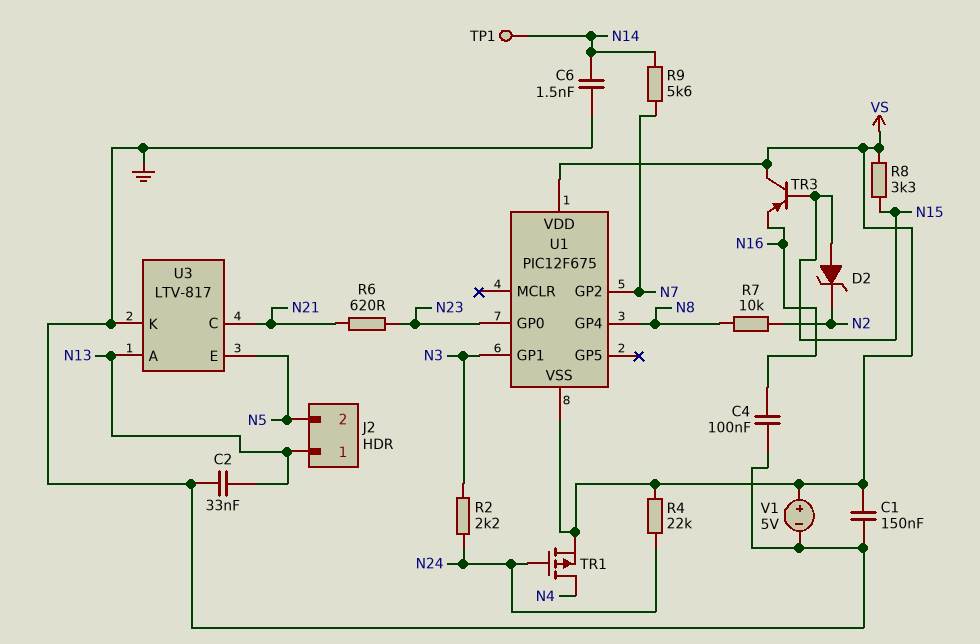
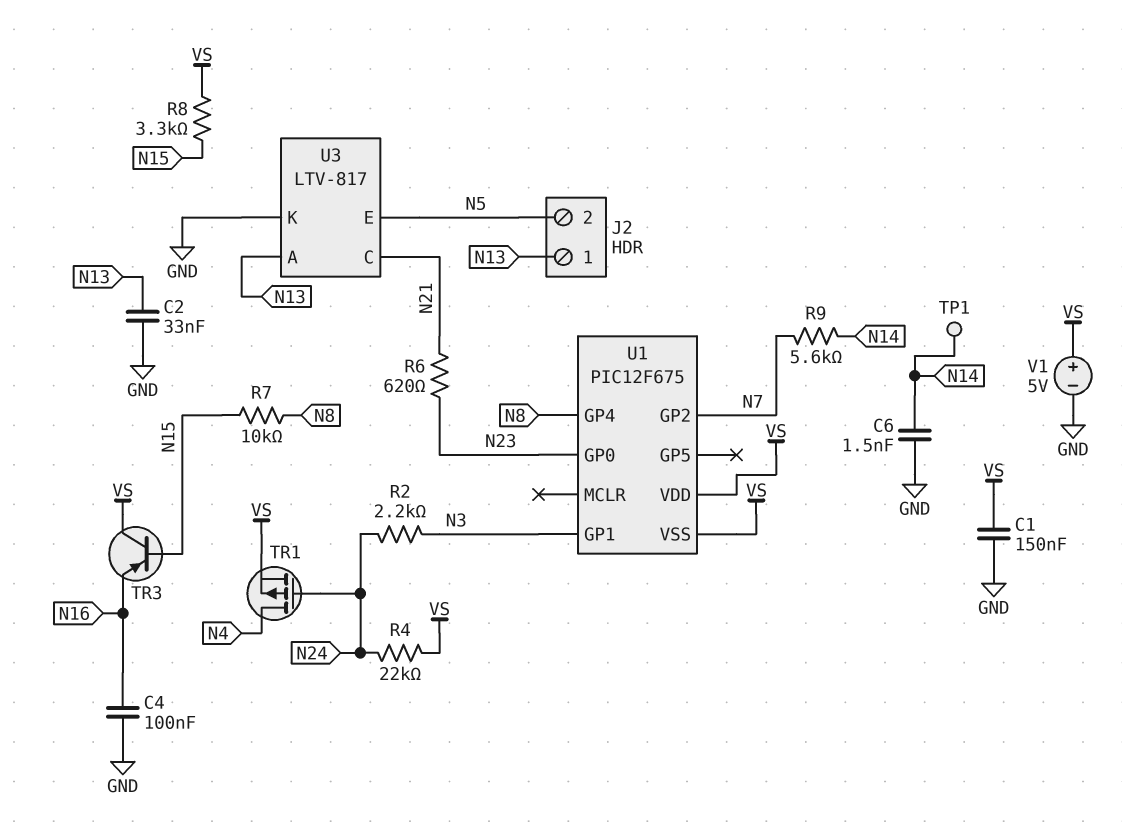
D2: zener (A N15, K N2) -> none
R7: 10k (N2, N8) -> 10k (N8, N15)

